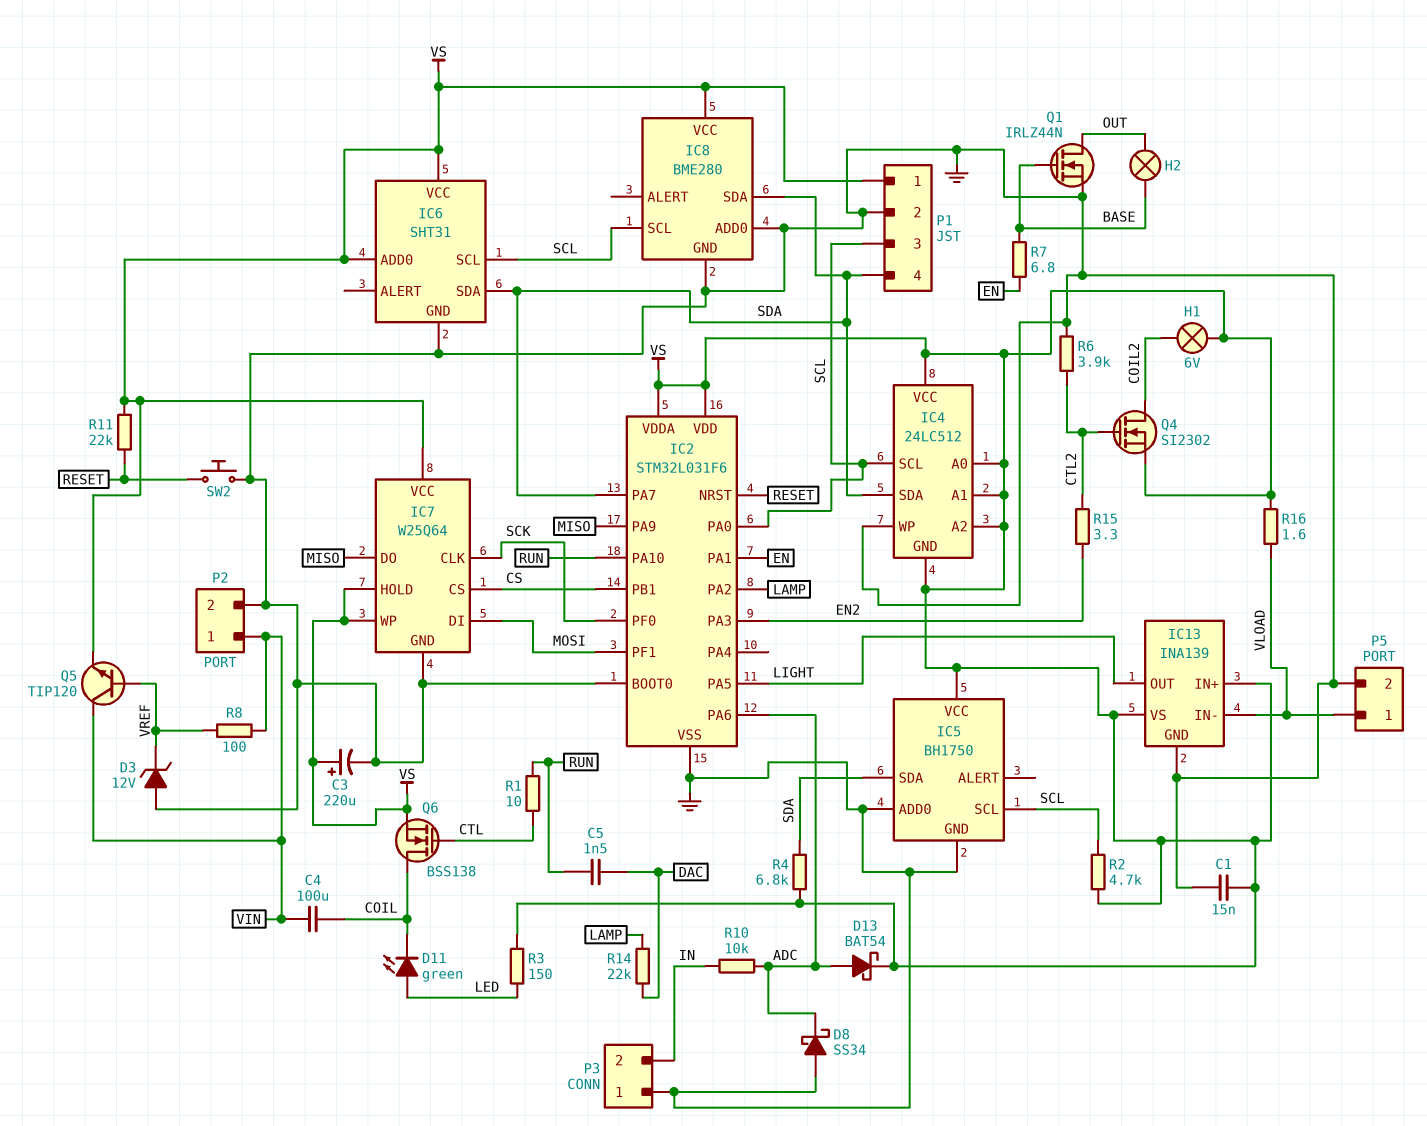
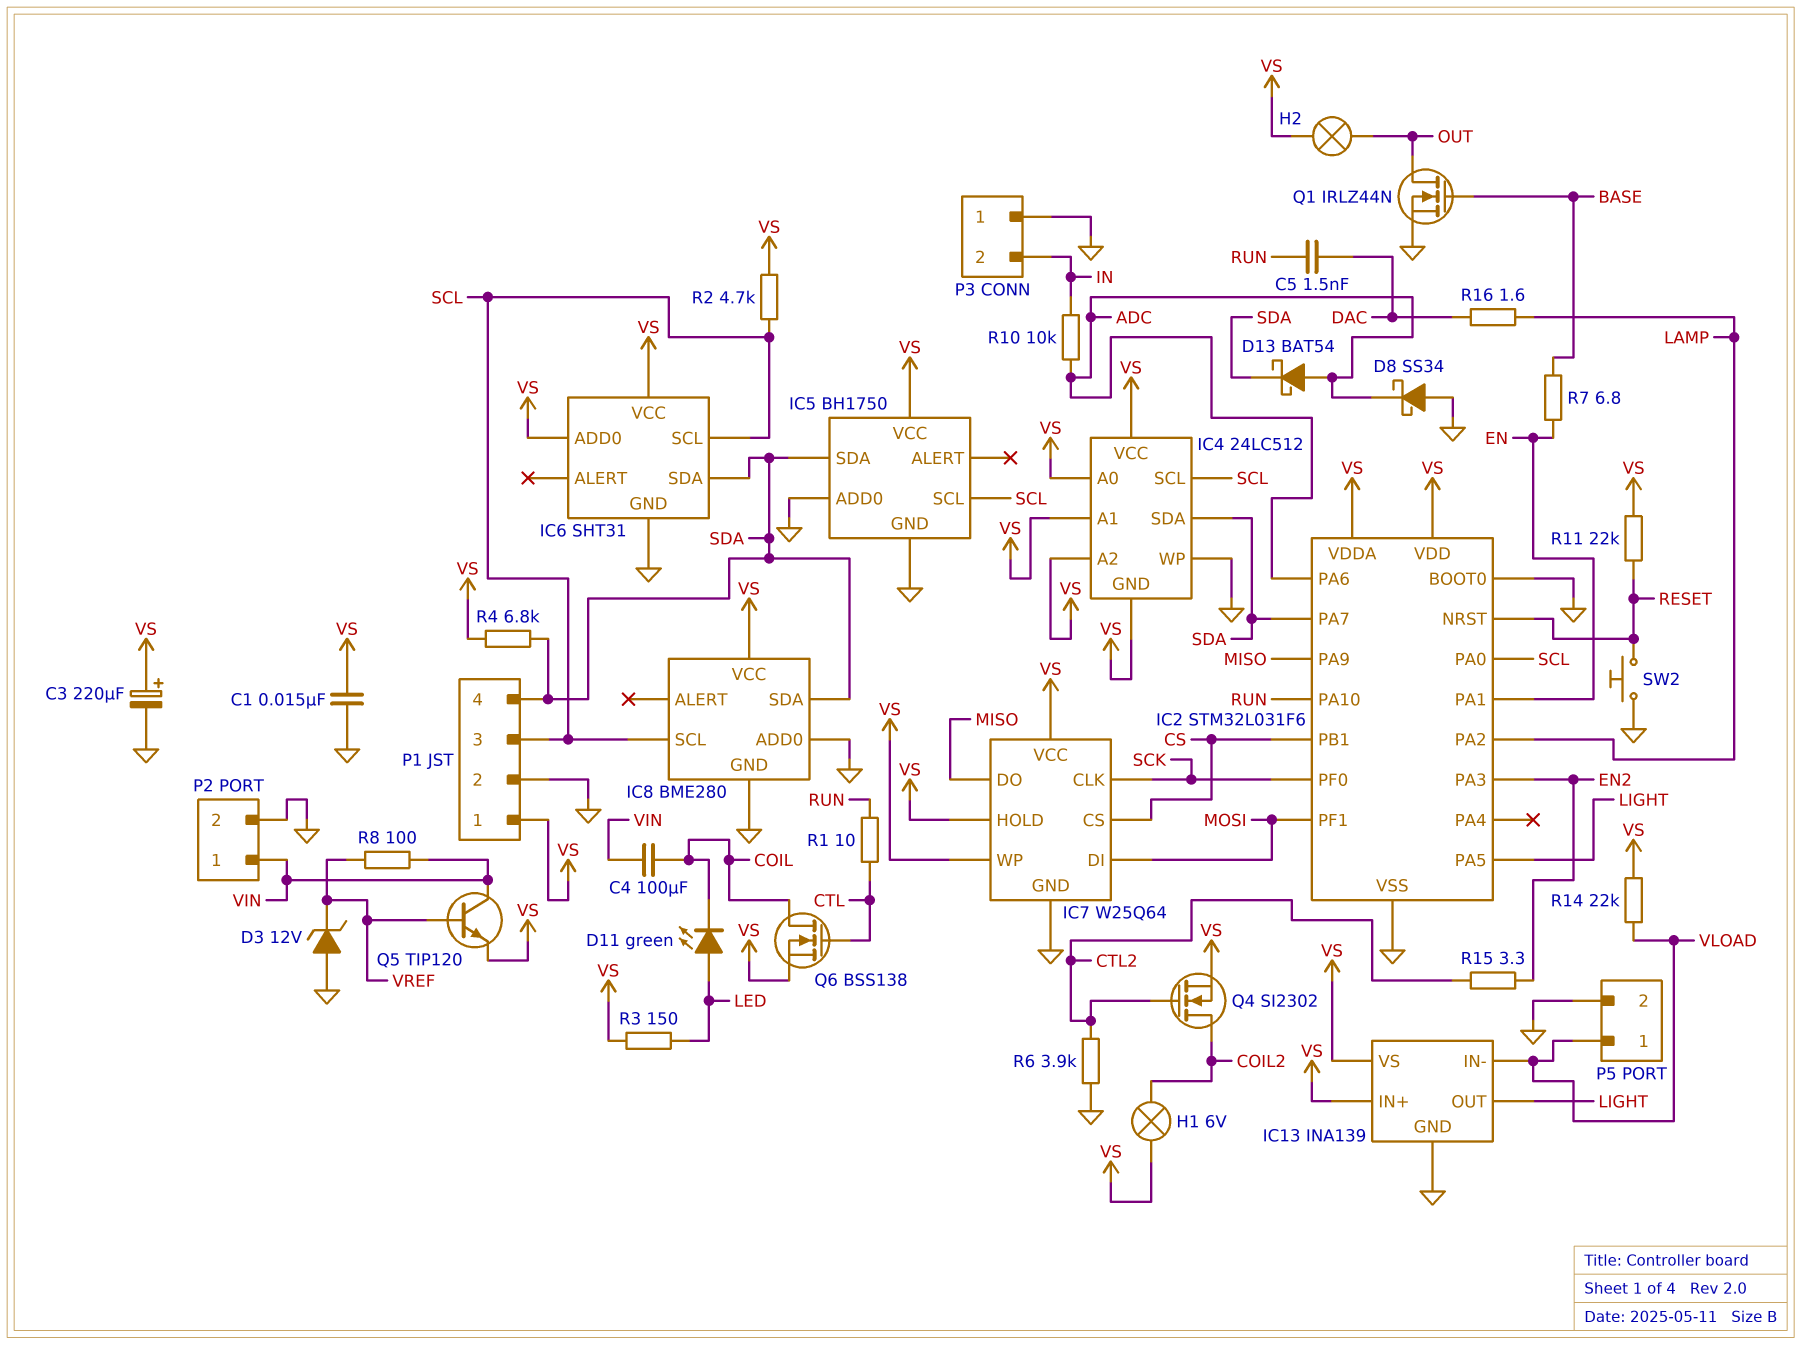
D13: schottky BAT54 (A ADC, K VS) -> schottky BAT54 (A ADC, K SDA)
H2: lamp (BASE, OUT) -> lamp (OUT, VS)
R14: 22k (DAC, LAMP) -> 22k (VLOAD, VS)
R16: 1.6 (VLOAD, VS) -> 1.6 (DAC, LAMP)

